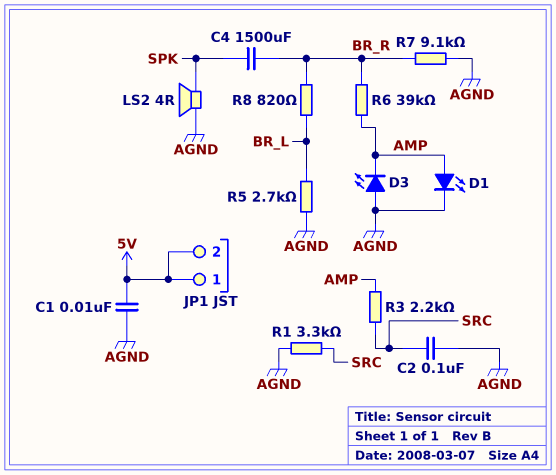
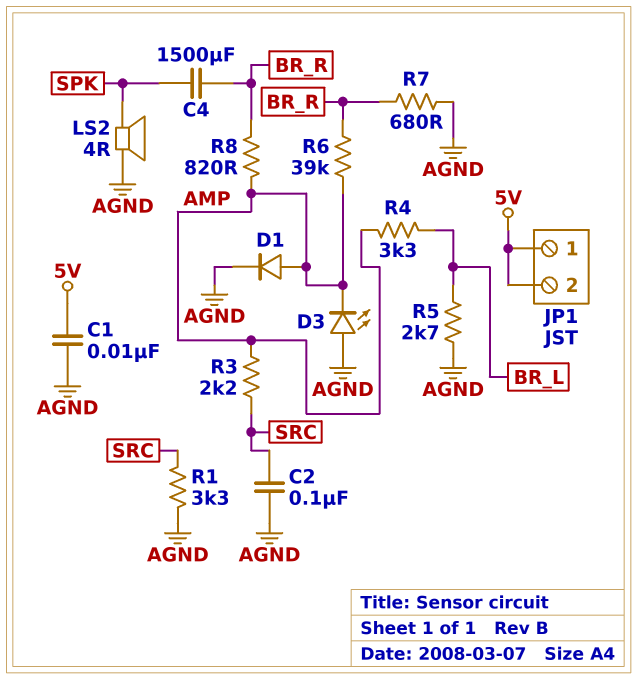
D1: LED (A AMP, K AGND) -> diode (A AMP, K AGND)
R4: none -> 3.3k (AMP, BR_L)
R7: 9.1k (AGND, BR_R) -> 680 (AGND, BR_R)
R8: 820 (BR_L, BR_R) -> 820 (AMP, BR_R)

